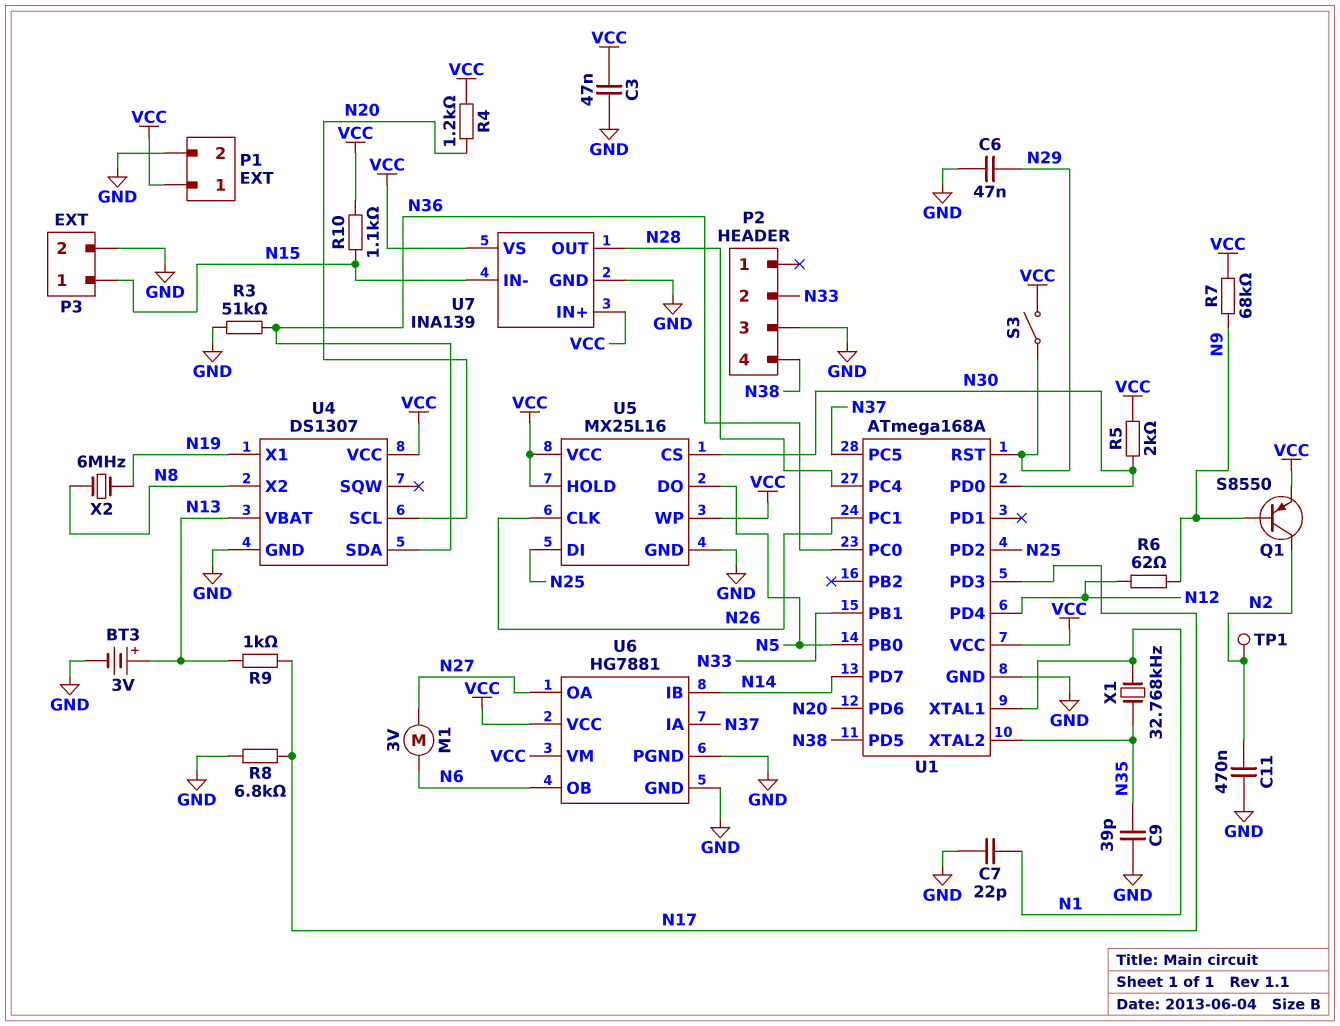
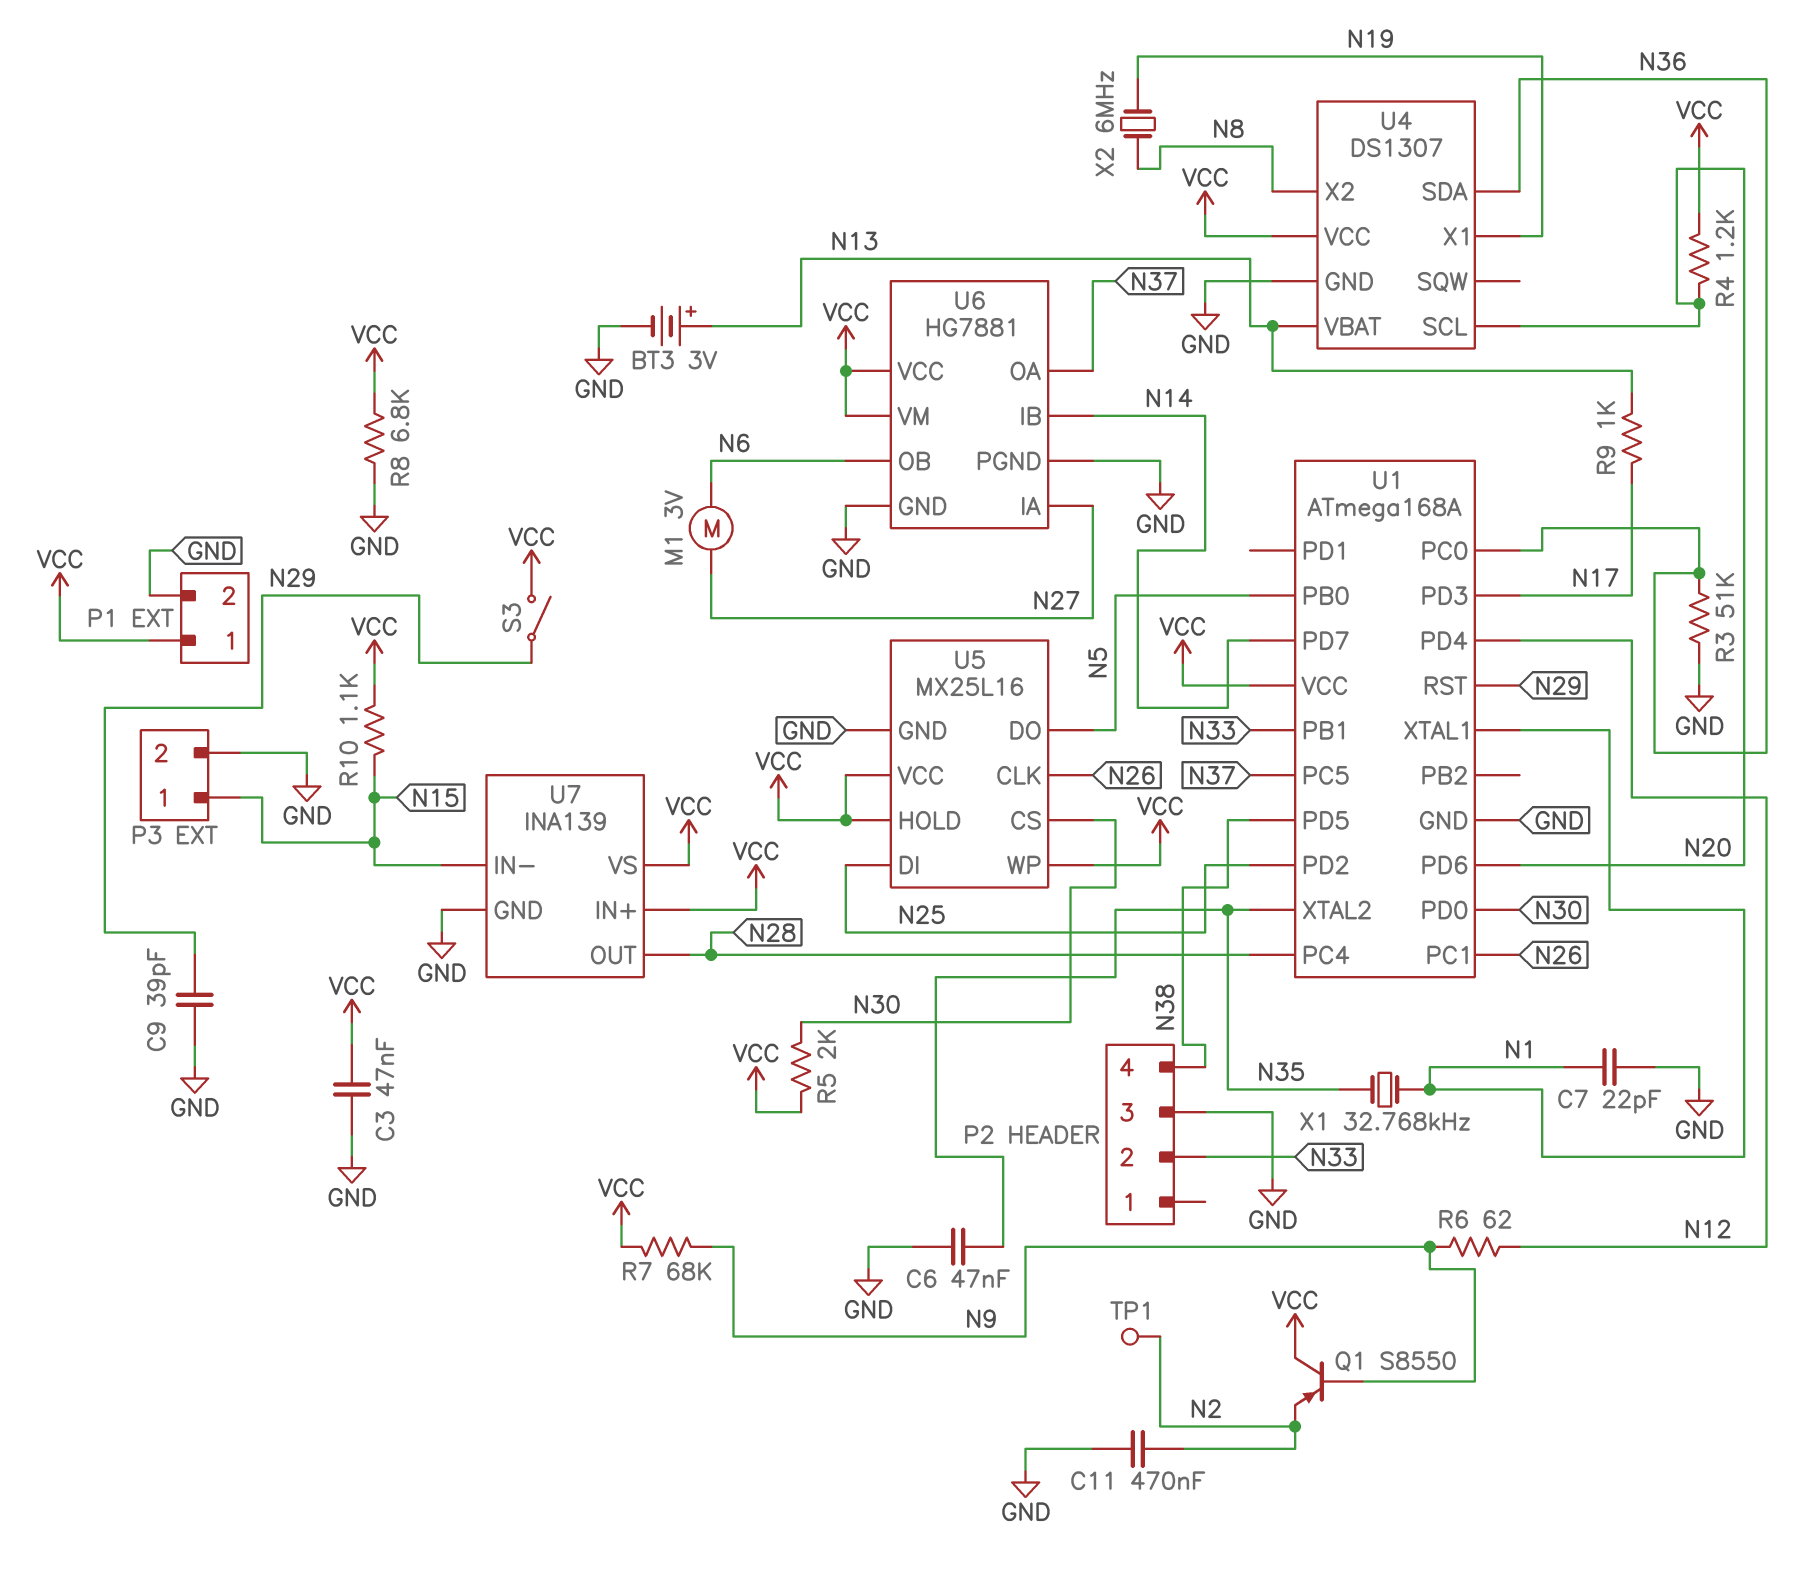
C6: 47nF (GND, N29) -> 47nF (GND, N35)
C9: 39pF (GND, N35) -> 39pF (GND, N29)
Q1: PNP S8550 (B N9, C N2, E VCC) -> PNP S8550 (B N9, C VCC, E N2)
R8: 6.8k (GND, N17) -> 6.8k (GND, VCC)
U6 pin IA: N37 -> N27
U6 pin OA: N27 -> N37

